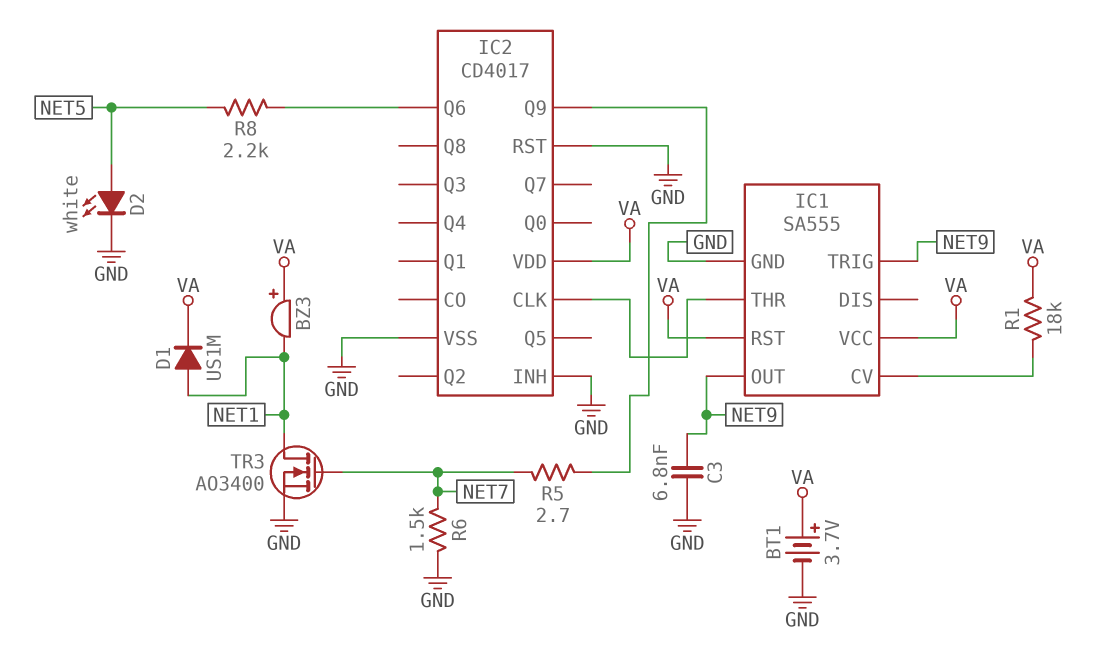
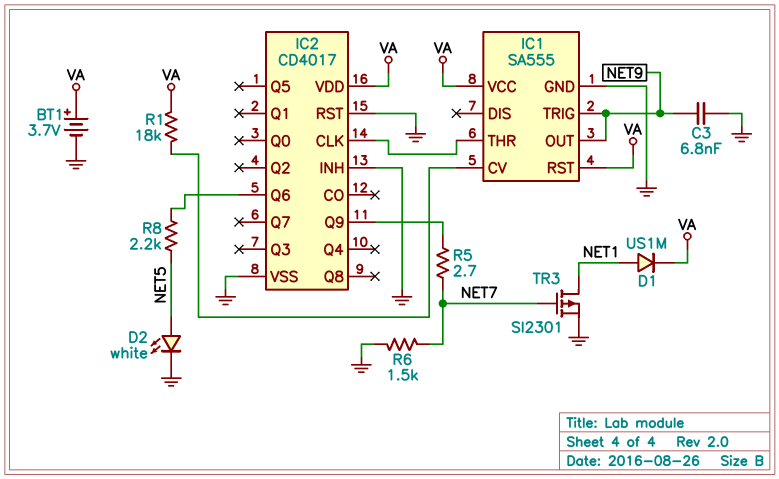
BZ3: buzzer (plus VA, minus NET1) -> none
TR3: NMOS AO3400 (G NET7, D NET1, S GND) -> PMOS SI2301 (G NET7, D NET1, S GND)

